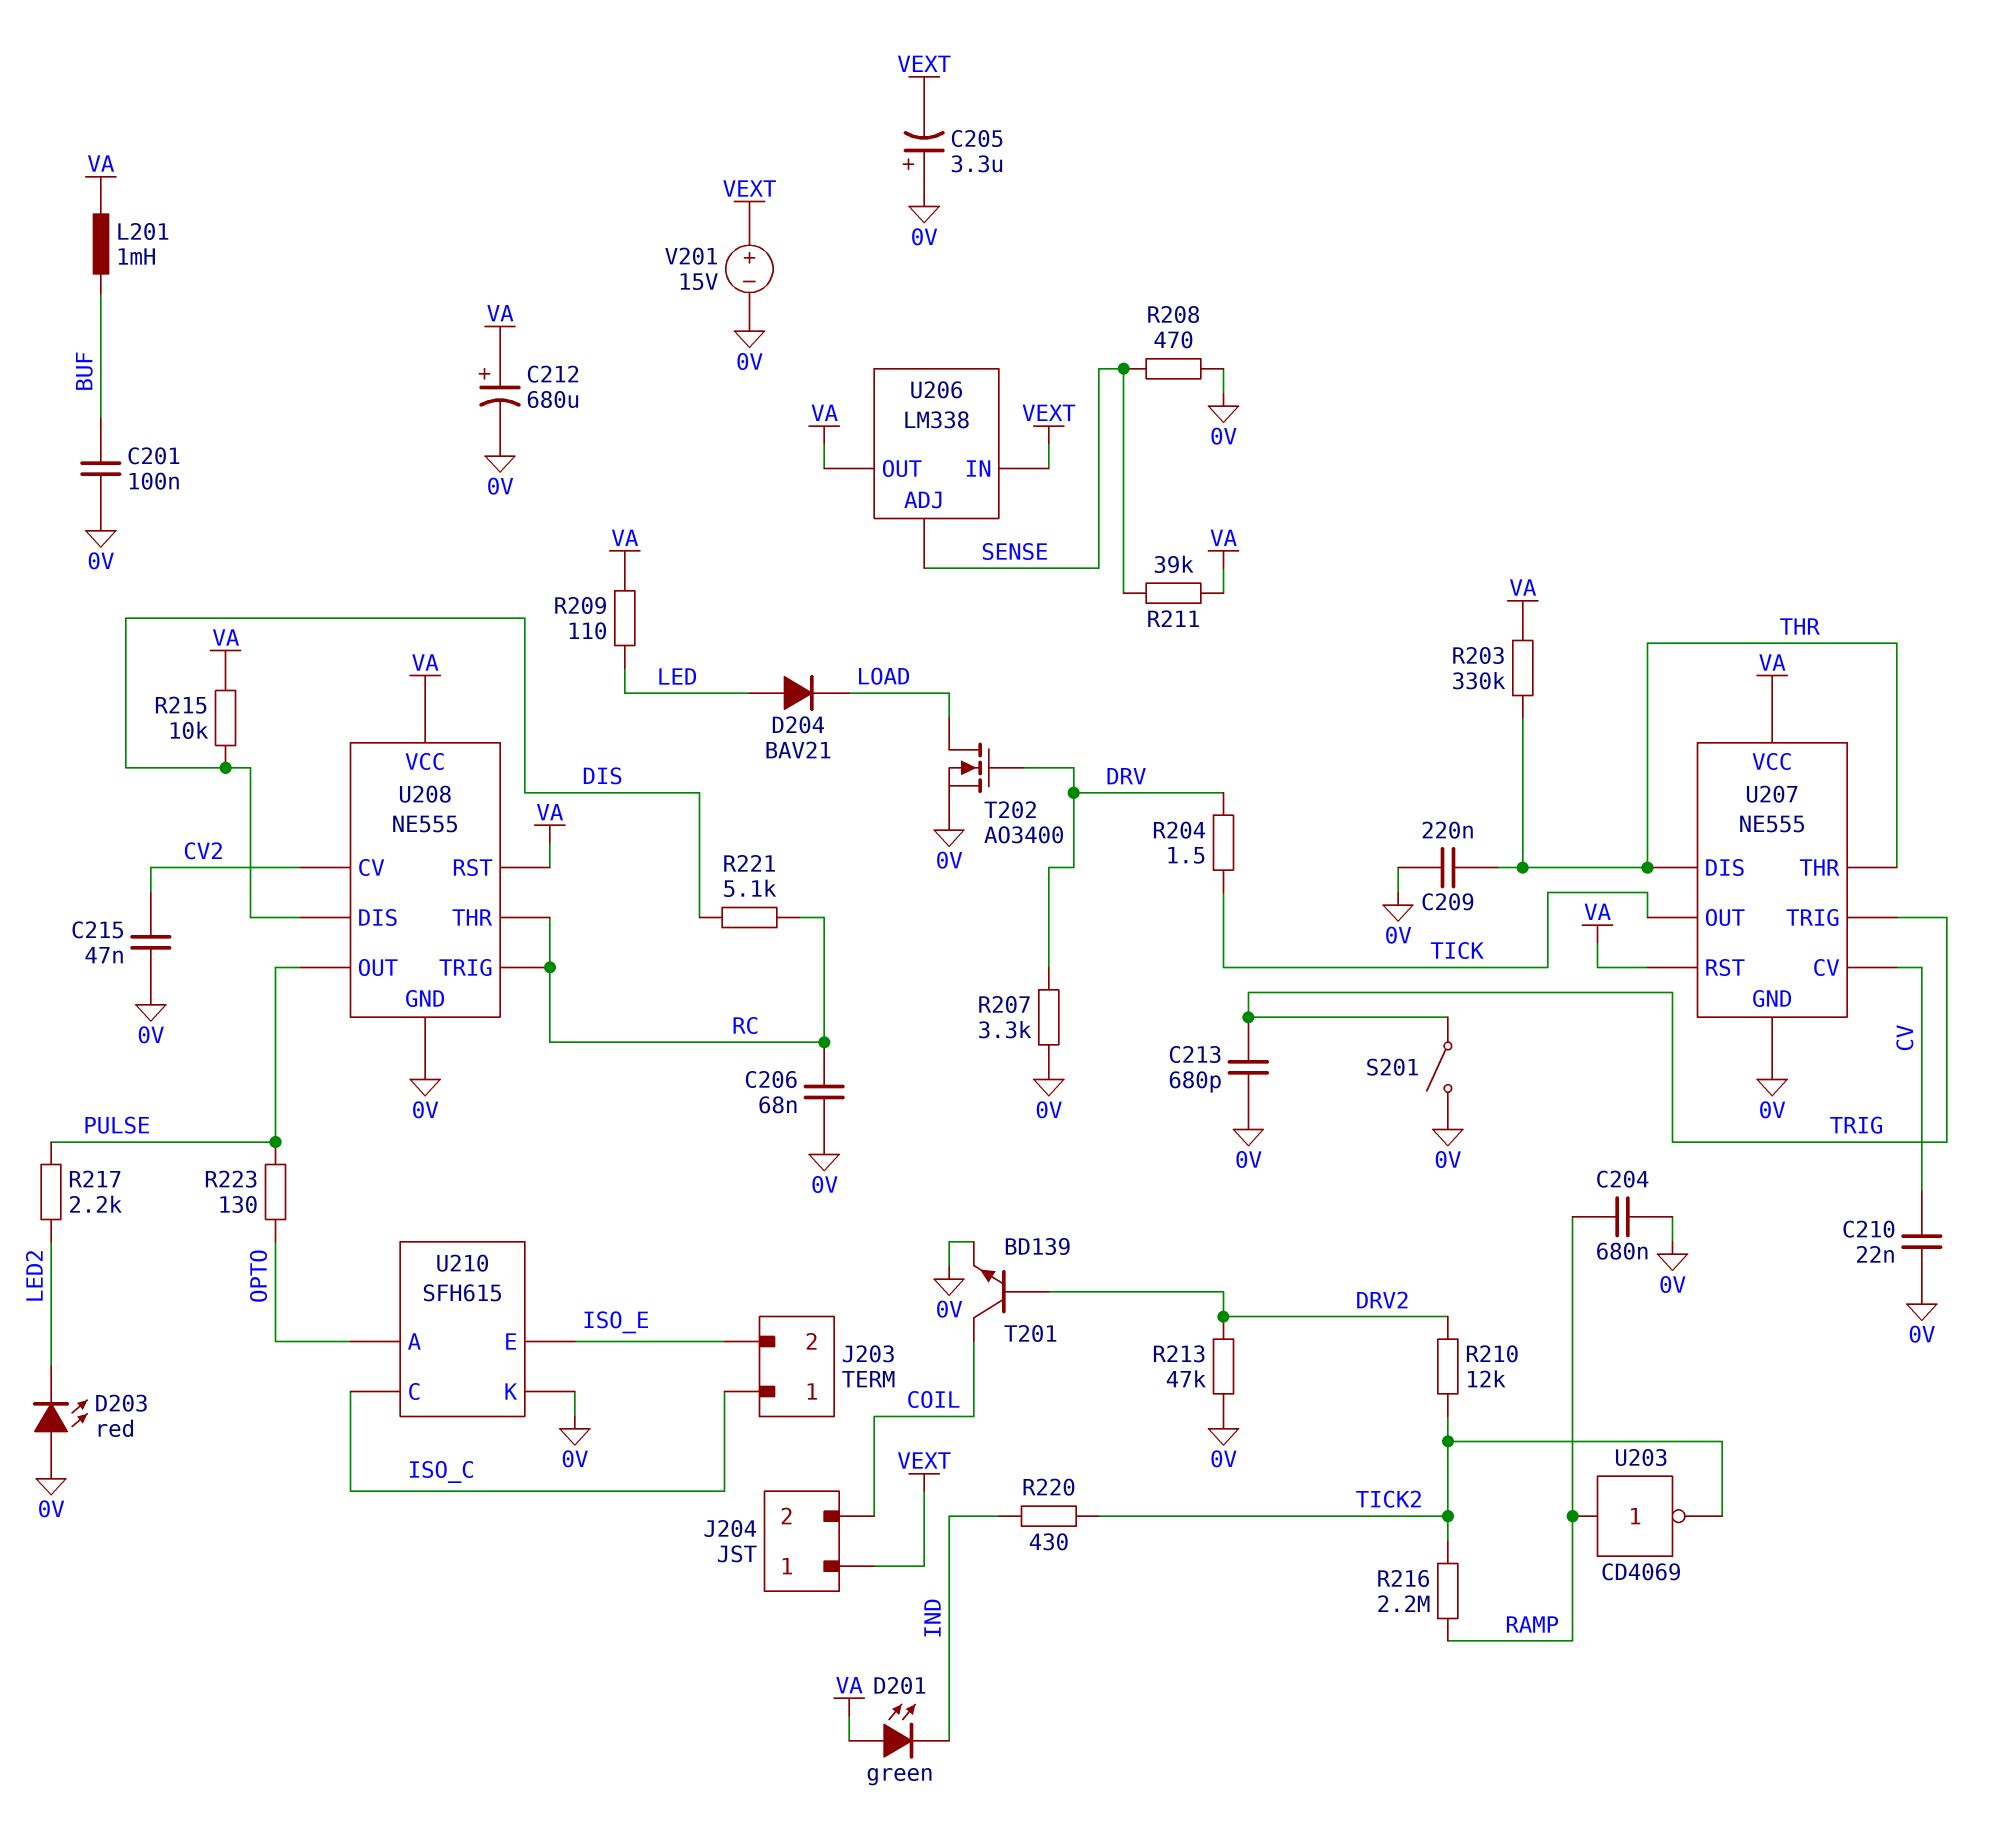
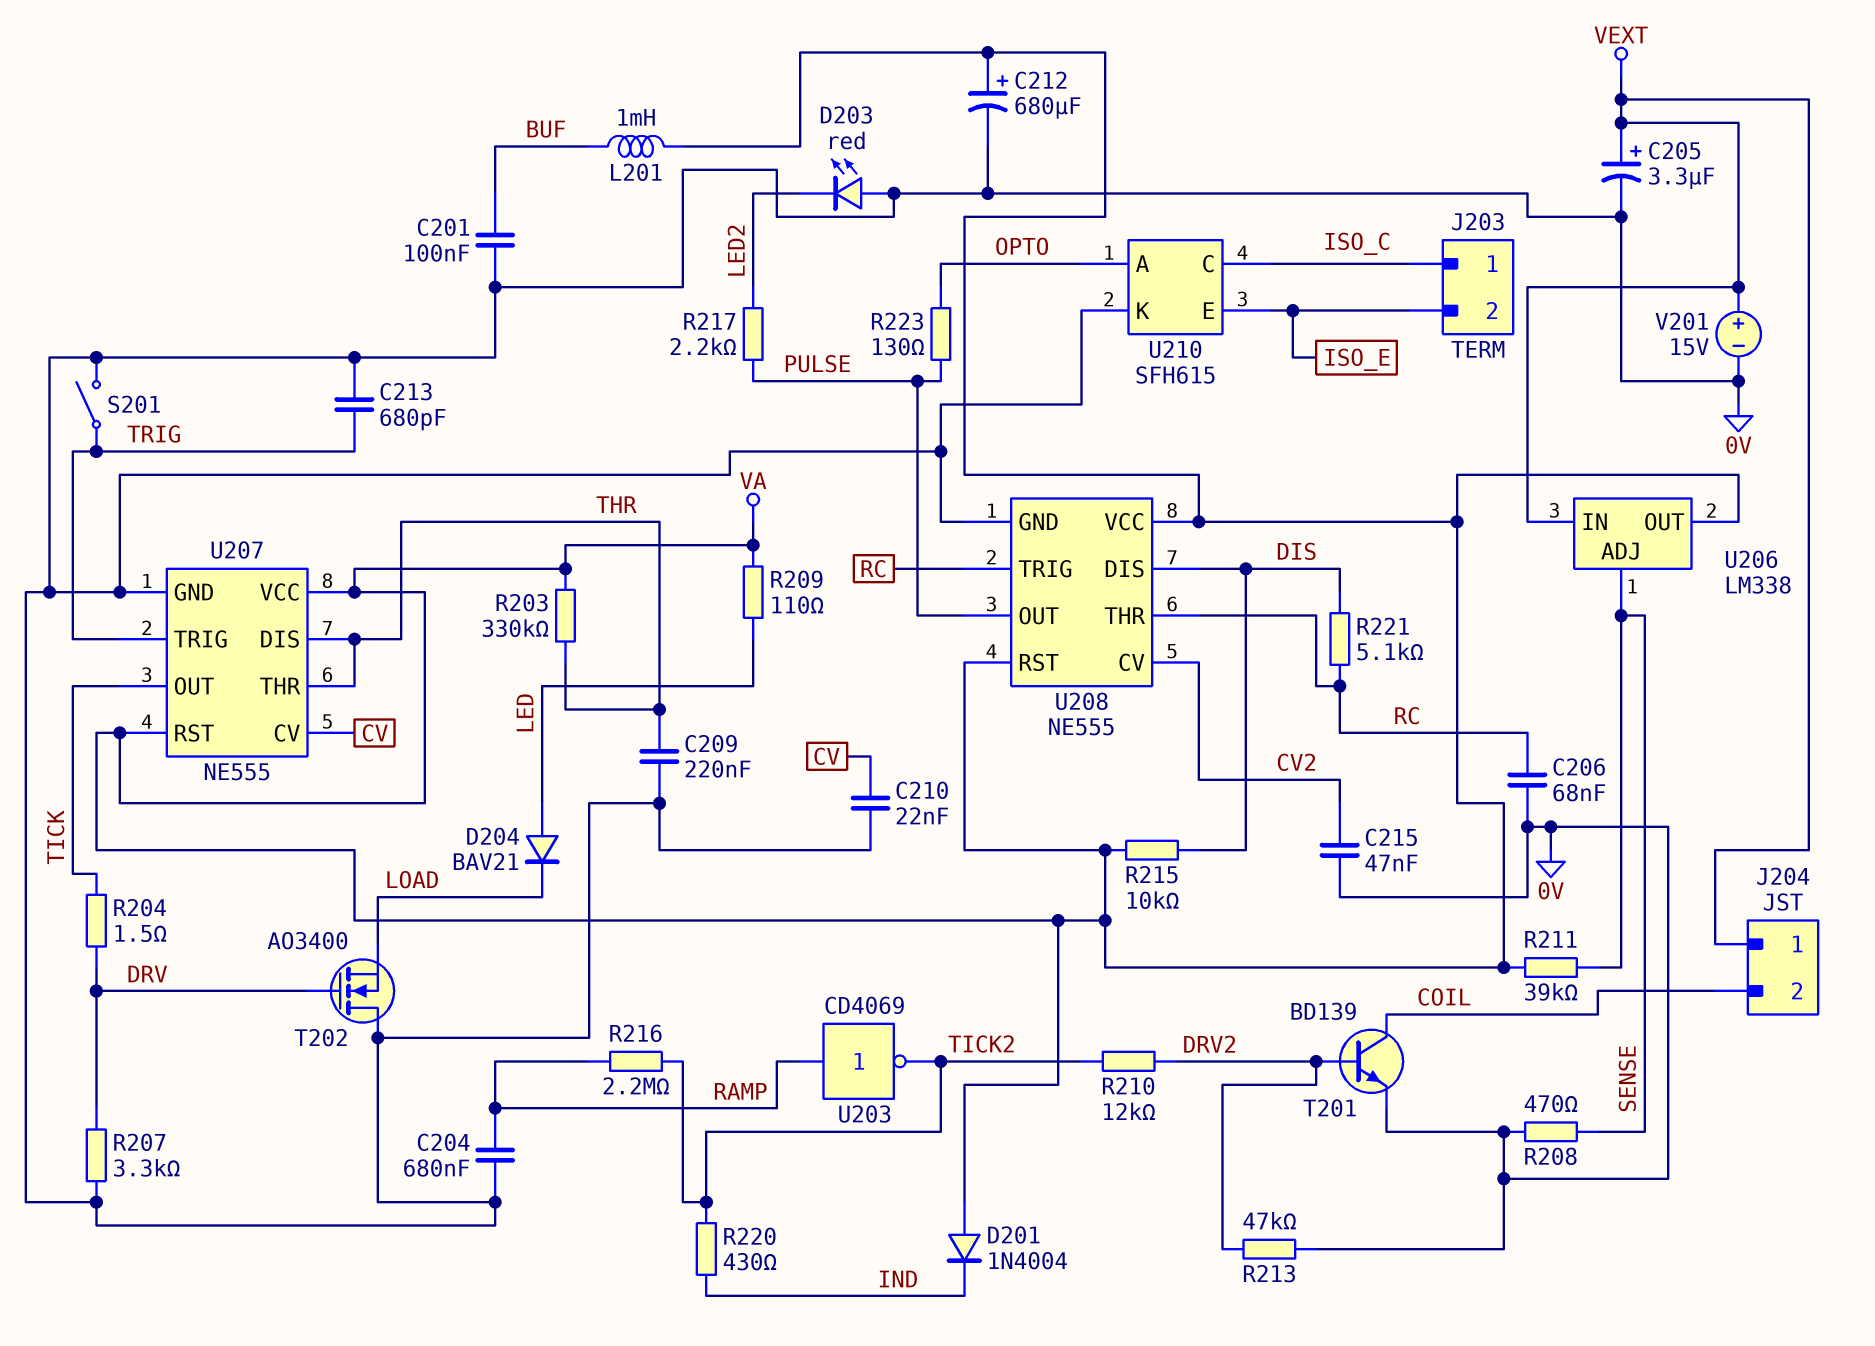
C205: 3.3uF (plus 0V, minus VEXT) -> 3.3uF (plus VEXT, minus 0V)
D201: LED green (A VA, K IND) -> diode 1N4004 (A VA, K IND)
T202: NMOS AO3400 (G DRV, D LOAD, S 0V) -> NMOS AO3400 (G DRV, D 0V, S LOAD)

